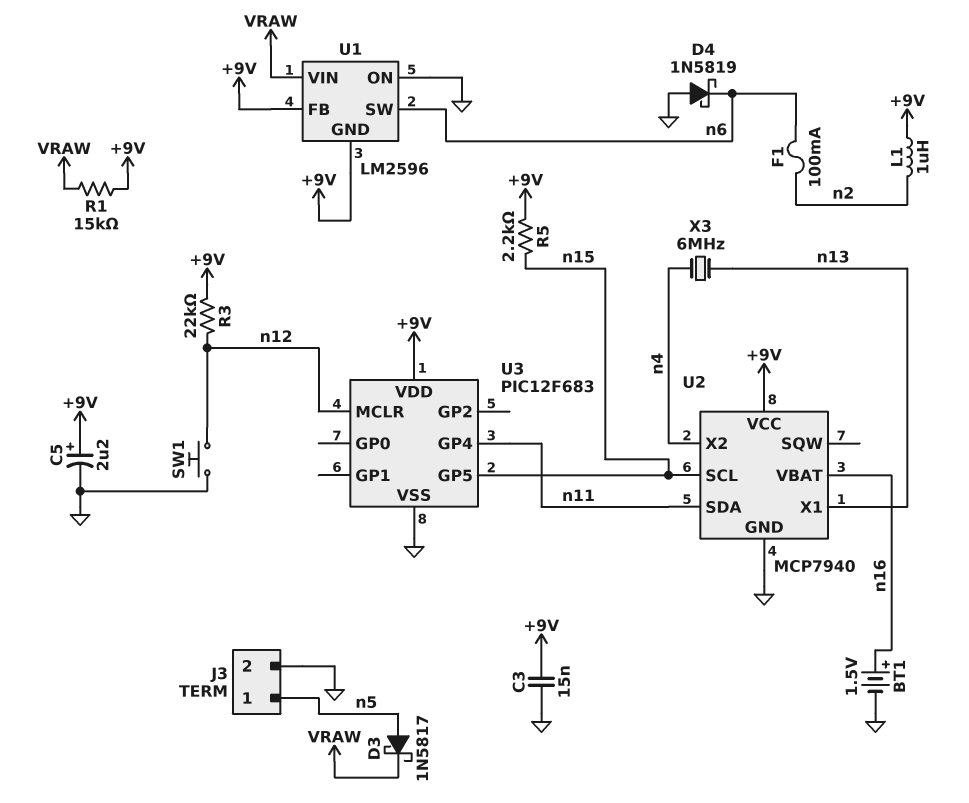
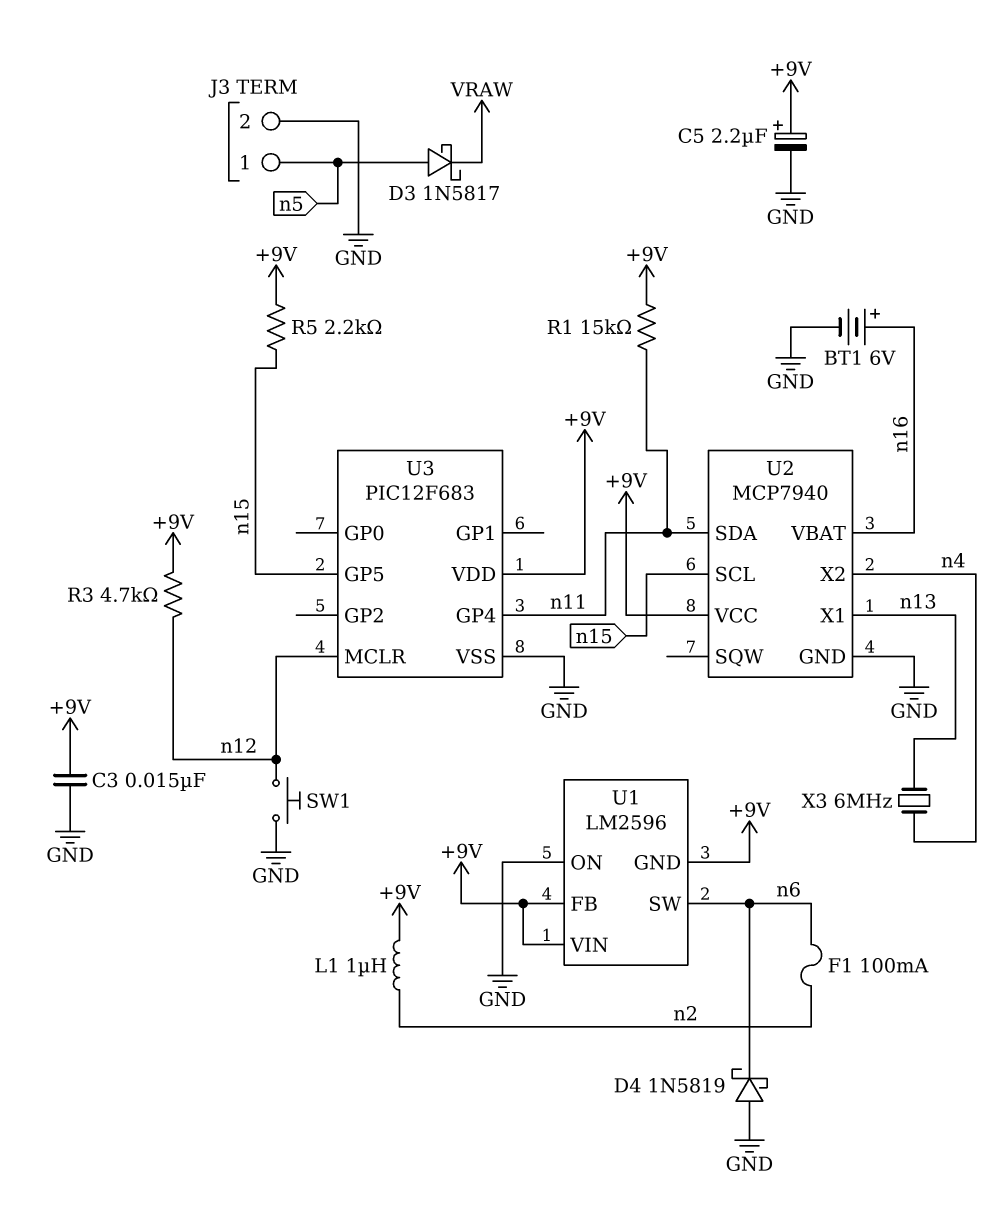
BT1: 1.5V (plus n16, minus GND) -> 6V (plus n16, minus GND)
R1: 15k (+9V, VRAW) -> 15k (+9V, n11)
R3: 22k (+9V, n12) -> 4.7k (+9V, n12)
U1 pin VIN: VRAW -> +9V

